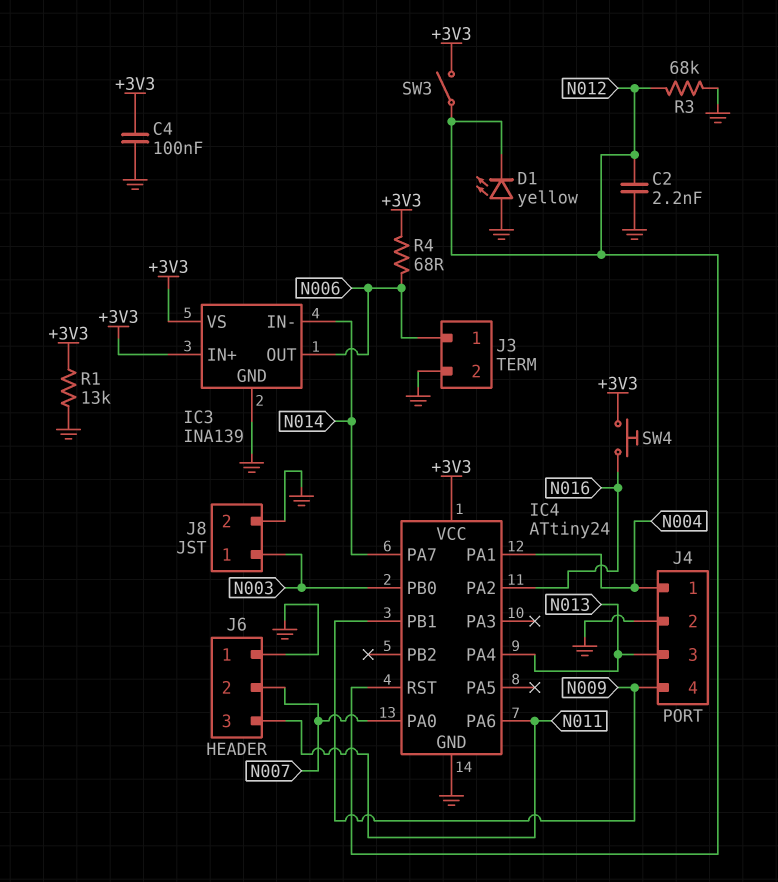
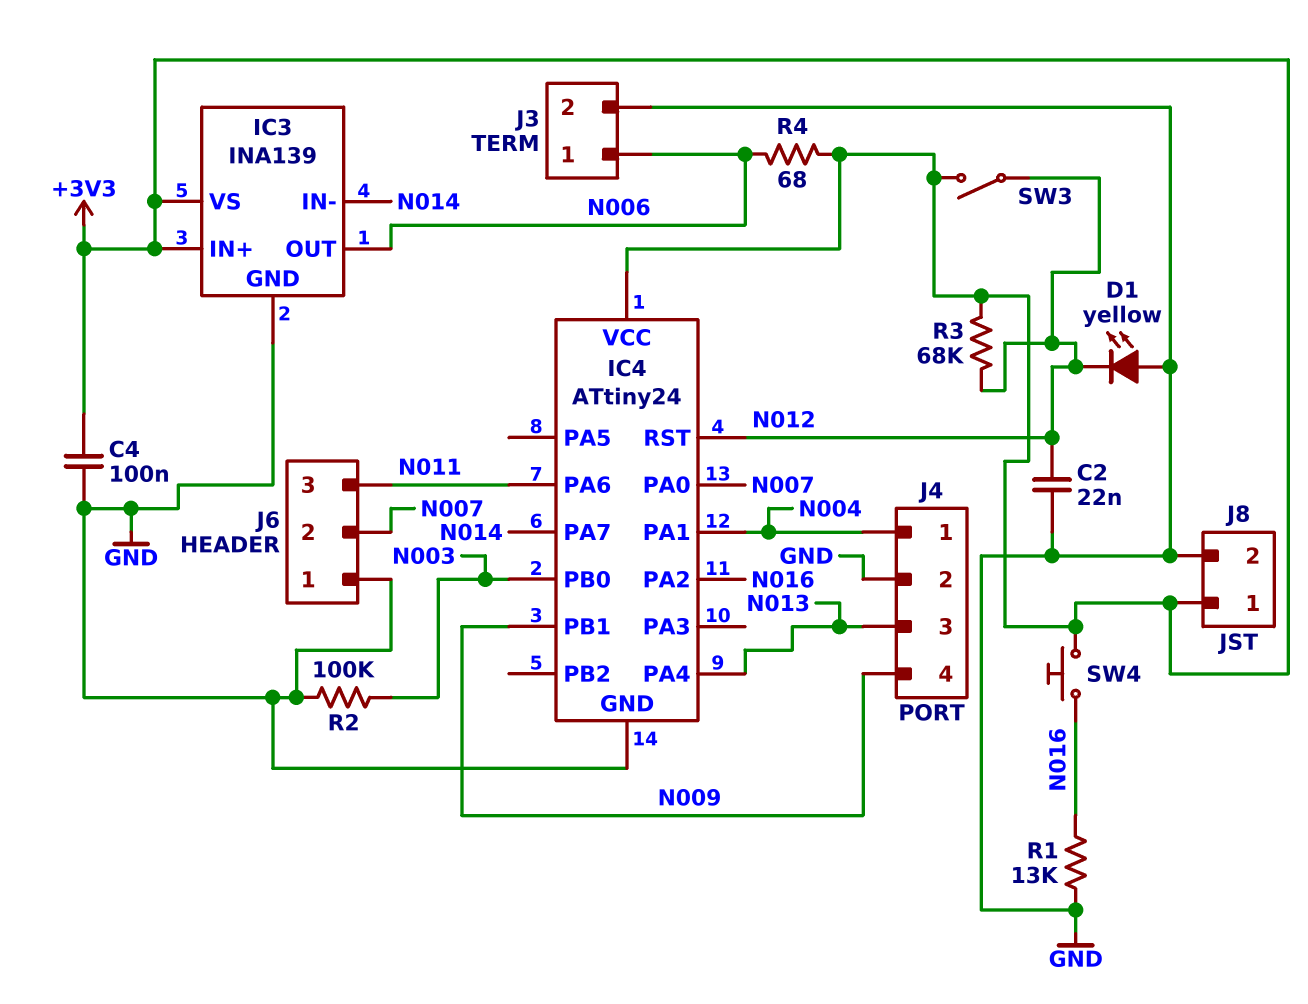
C2: 2.2nF (GND, N012) -> 22nF (GND, N012)
J8 pin 1: N003 -> +3V3
R1: 13k (+3V3, GND) -> 13k (GND, N016)
R2: none -> 100k (GND, N003)
R3: 68k (GND, N012) -> 68k (+3V3, N012)

